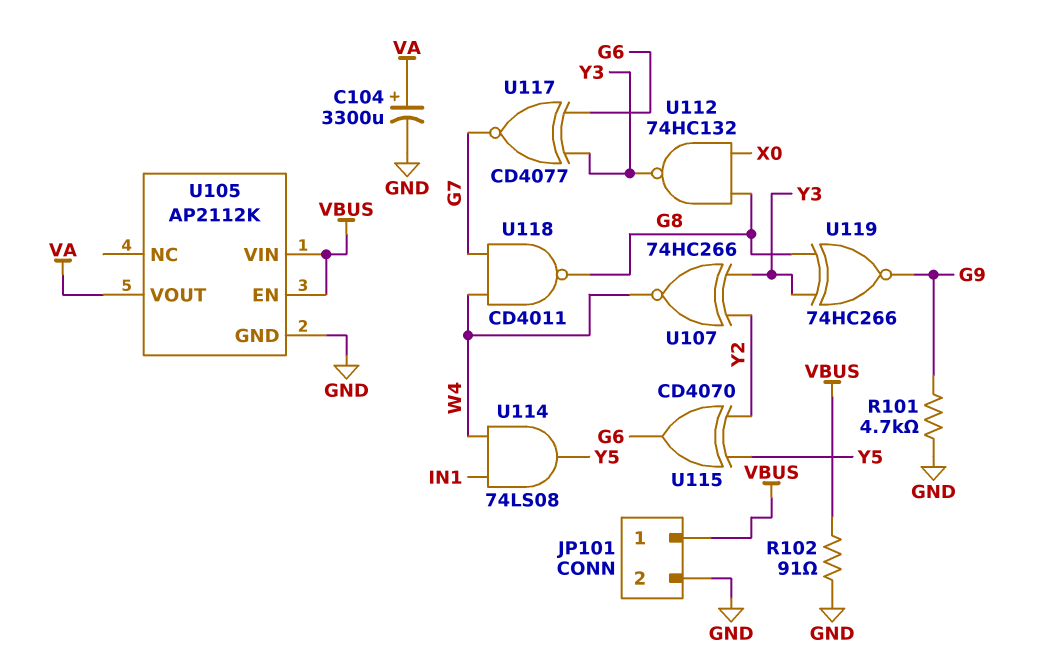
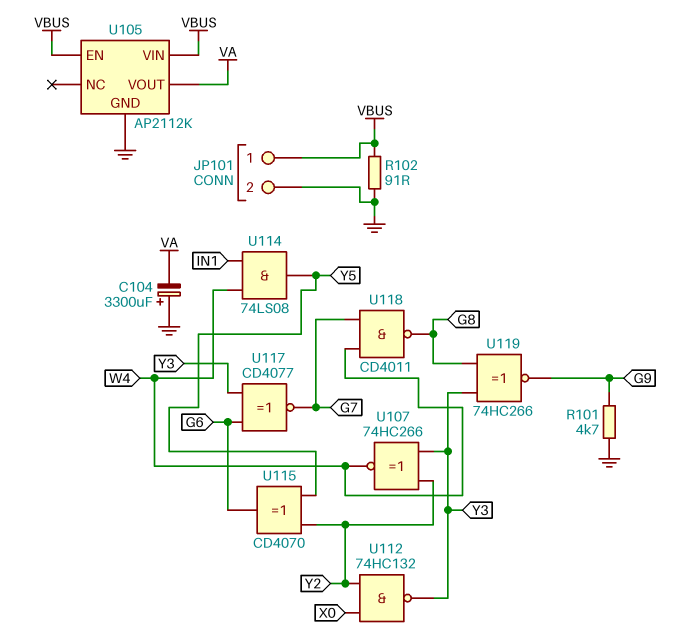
C104: 3300uF (plus VA, minus GND) -> 3300uF (plus GND, minus VA)
U112: NAND 74HC132 (in G8, in X0, out Y3) -> NAND 74HC132 (in X0, in Y2, out Y3)

